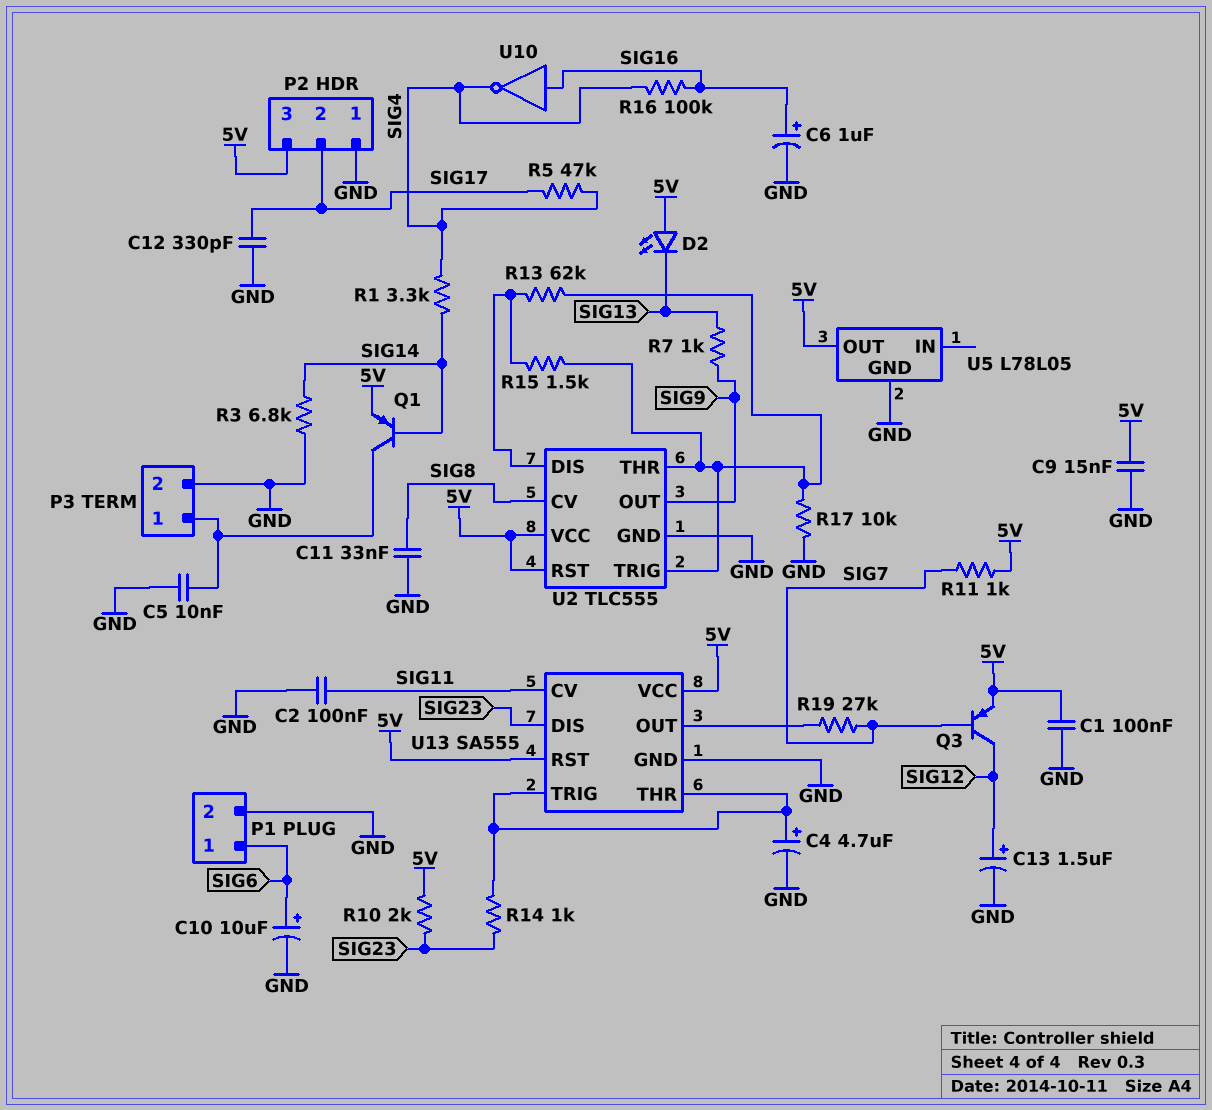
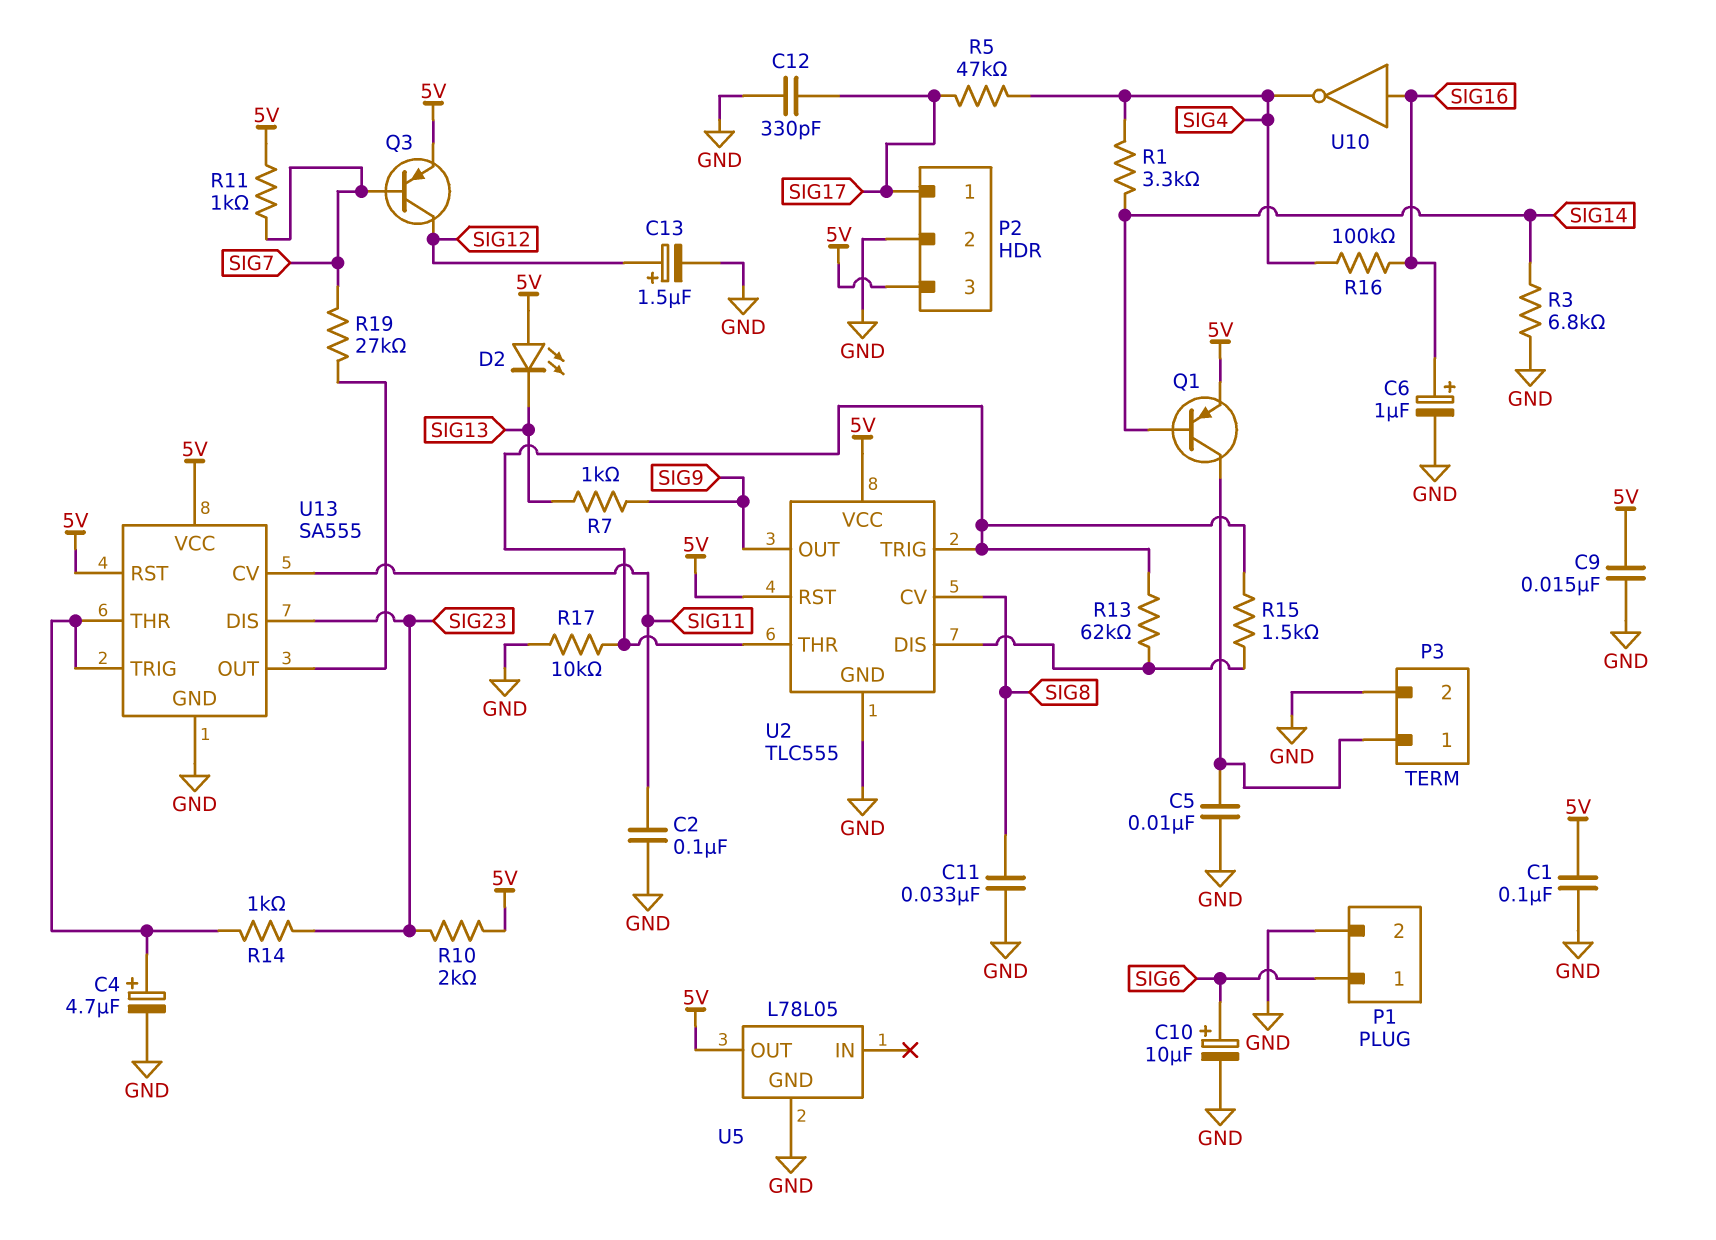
P2 pin 1: GND -> SIG17
P2 pin 2: SIG17 -> GND

